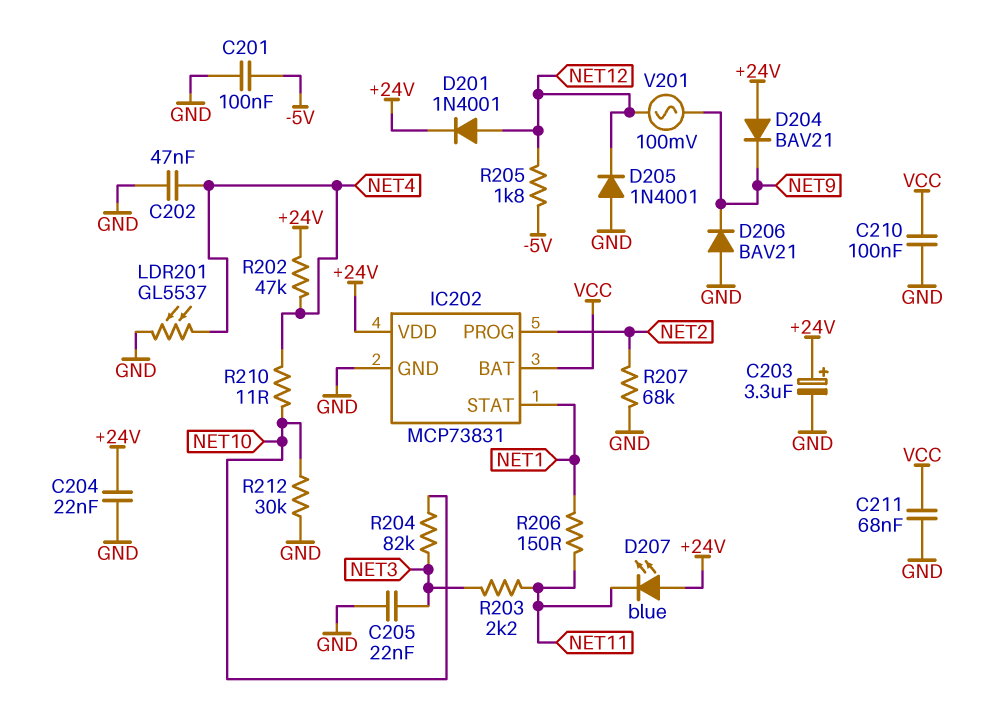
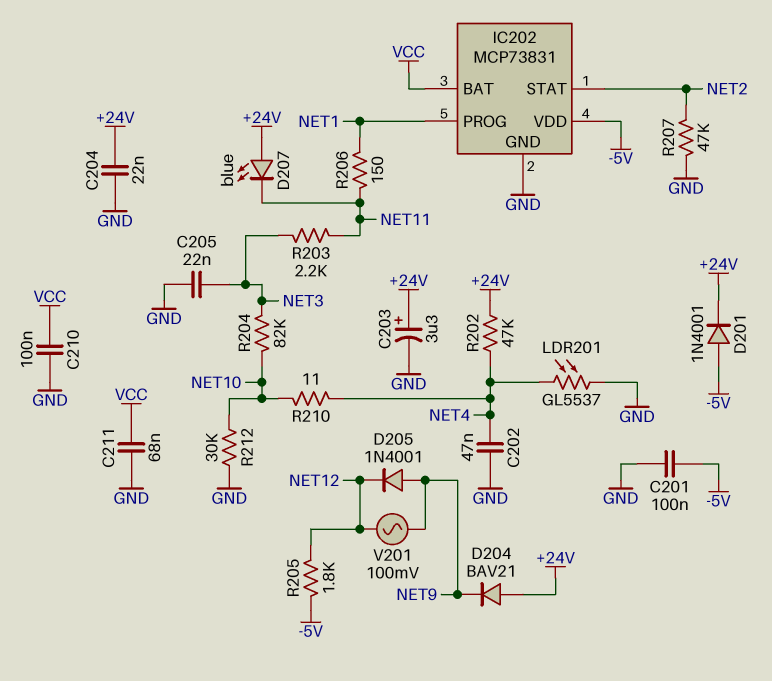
D201: diode 1N4001 (A NET12, K +24V) -> diode 1N4001 (A -5V, K +24V)
D205: diode 1N4001 (A GND, K NET12) -> diode 1N4001 (A NET9, K NET12)
D206: diode BAV21 (A GND, K NET9) -> none
IC202 pin PROG: NET2 -> NET1
IC202 pin STAT: NET1 -> NET2
IC202 pin VDD: +24V -> -5V
R207: 68k (GND, NET2) -> 47k (GND, NET2)

